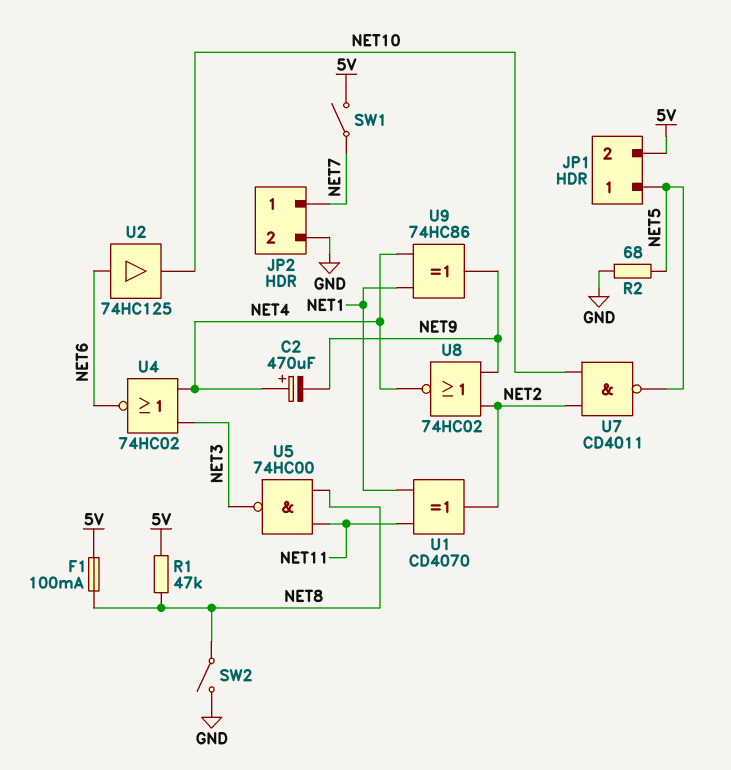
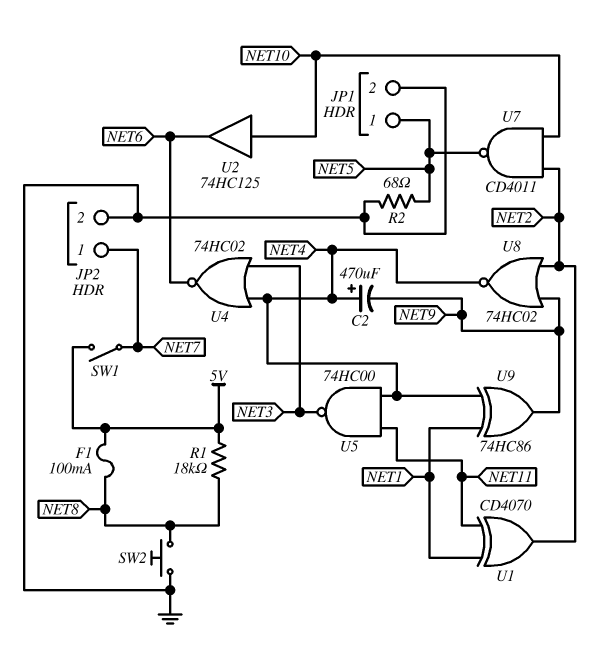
JP1 pin 2: 5V -> GND
R1: 47k (5V, NET8) -> 18k (5V, NET8)
SW2: switch (GND, NET8) -> button (GND, NET8)
U2: buffer 74HC125 (in NET6, out NET10) -> buffer 74HC125 (in NET10, out NET6)
U5: NAND 74HC00 (in NET8, in NET11, out NET3) -> NAND 74HC00 (in NET4, in NET11, out NET3)

